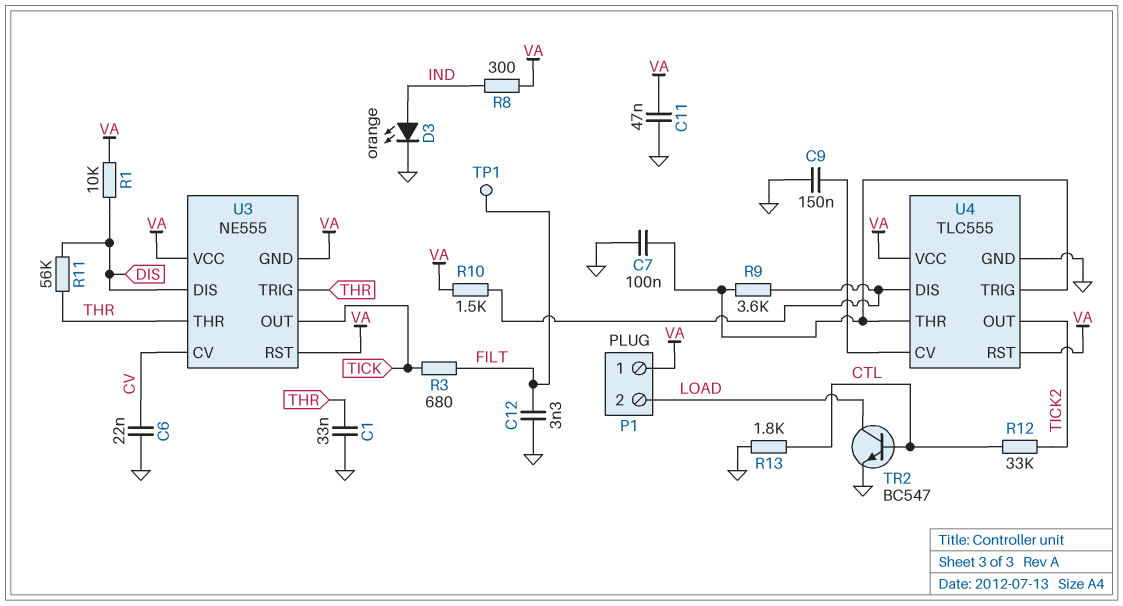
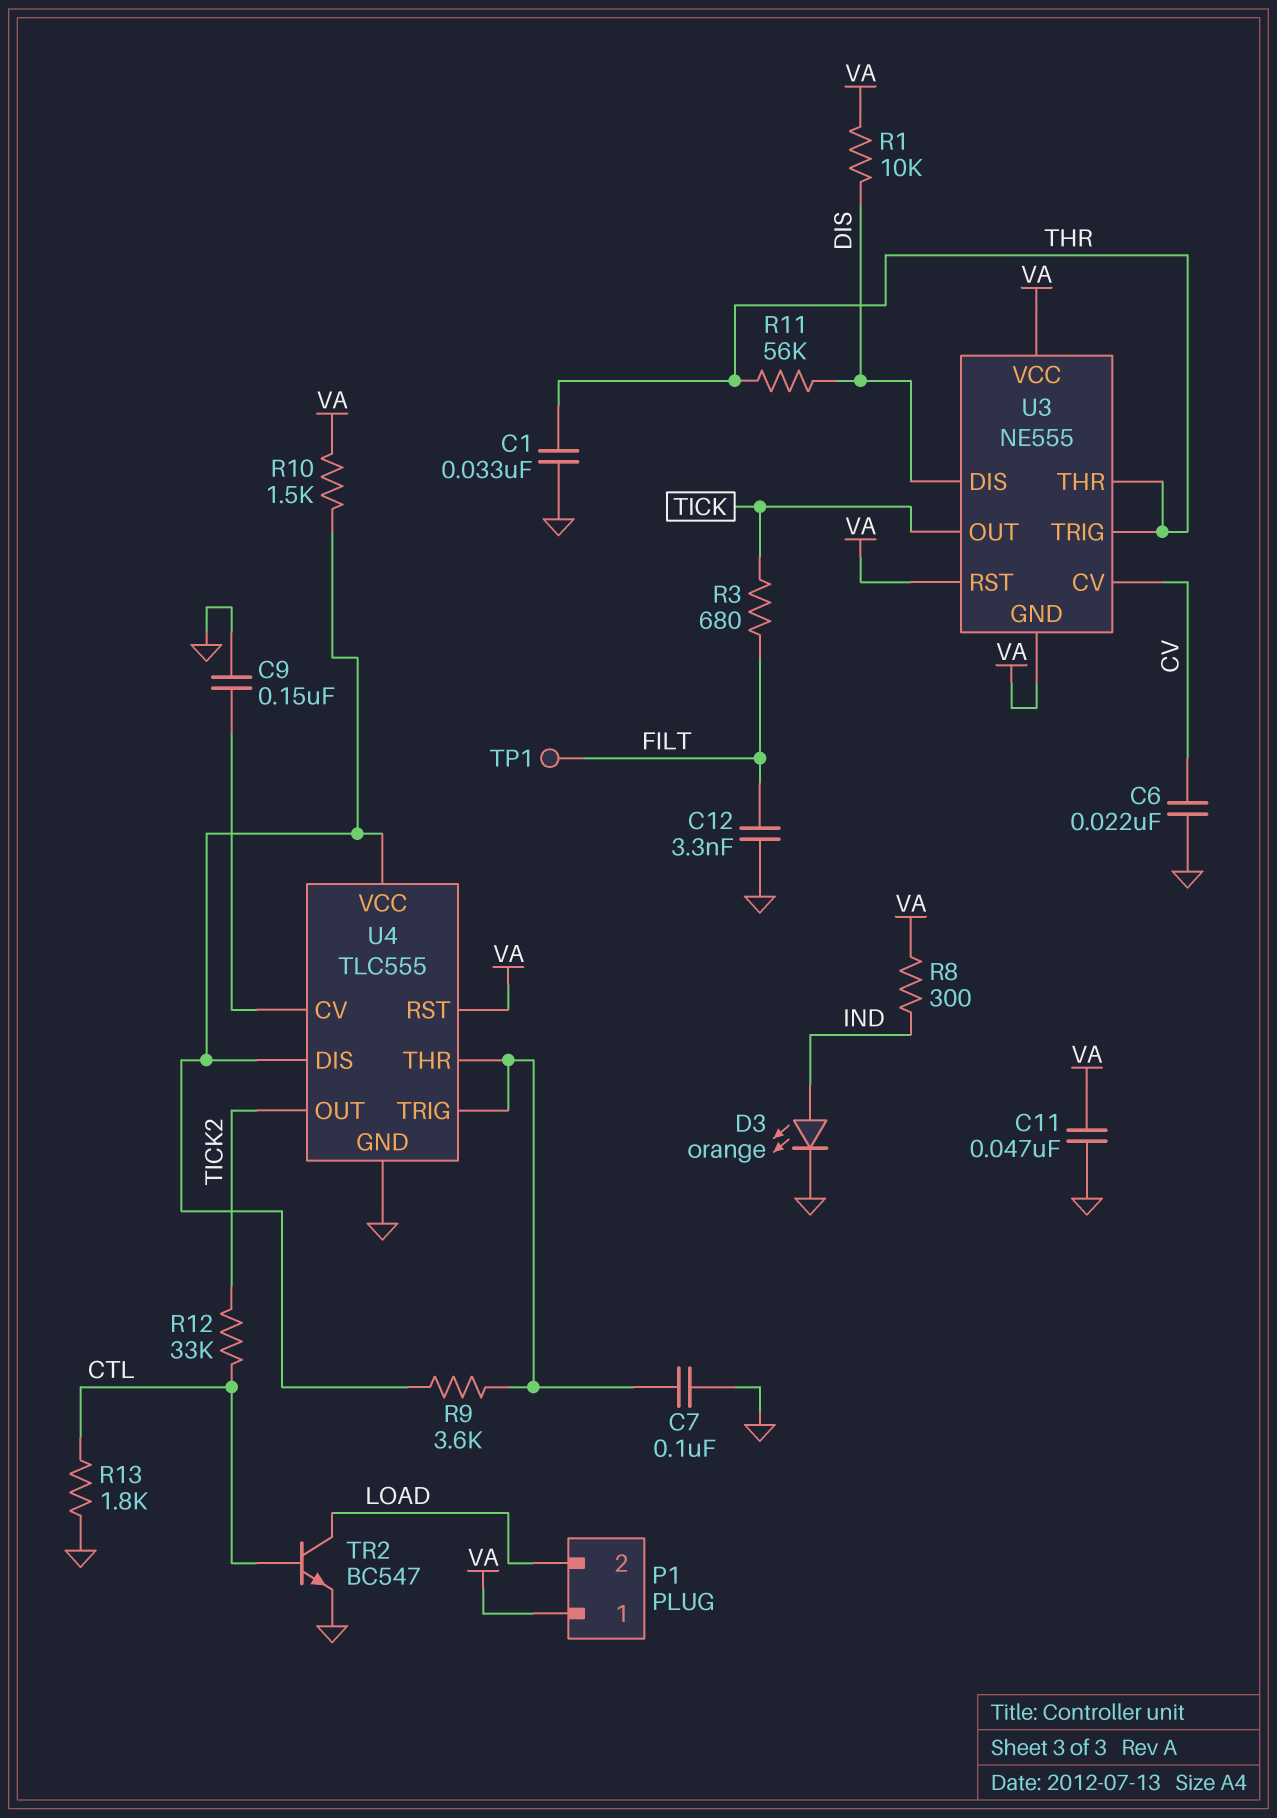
U4 pin VCC: VA -> U4/DIS

